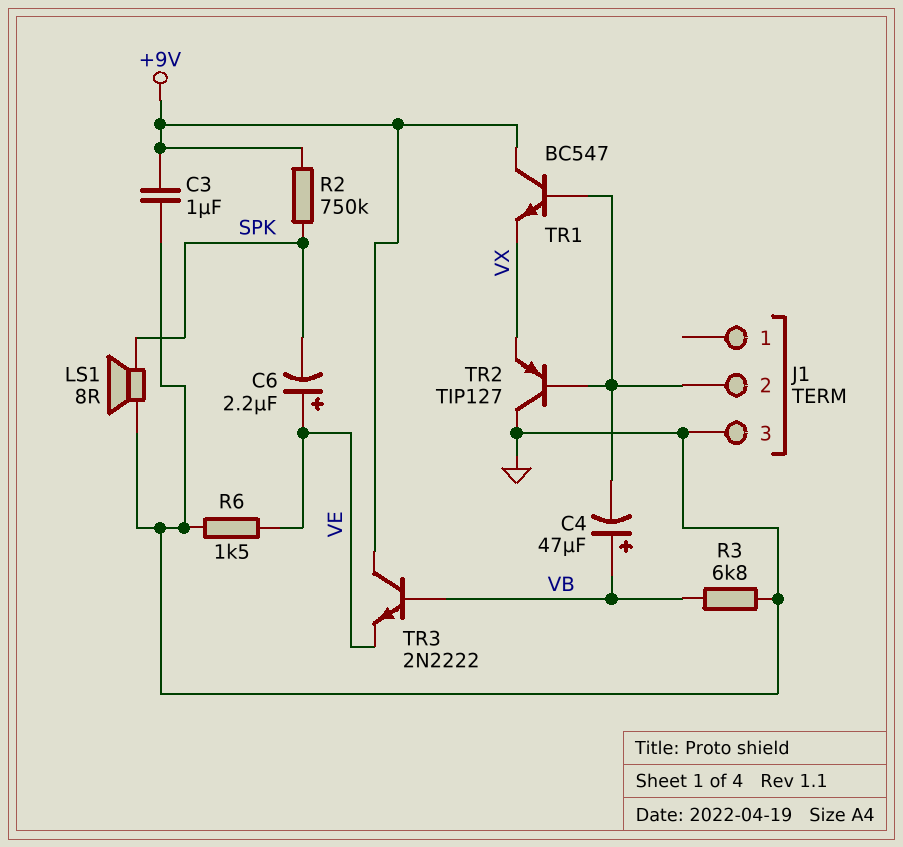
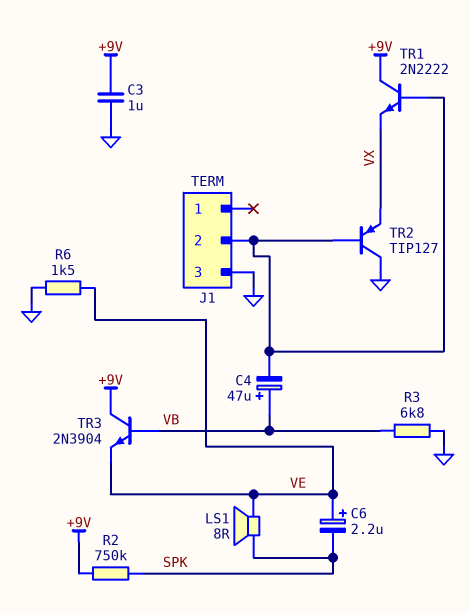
LS1: speaker 8R (GND, SPK) -> speaker 8R (SPK, VE)
TR1: NPN BC547 (B J1/2, C +9V, E VX) -> NPN 2N2222 (B J1/2, C +9V, E VX)
TR3: NPN 2N2222 (B VB, C +9V, E VE) -> NPN 2N3904 (B VB, C +9V, E VE)

